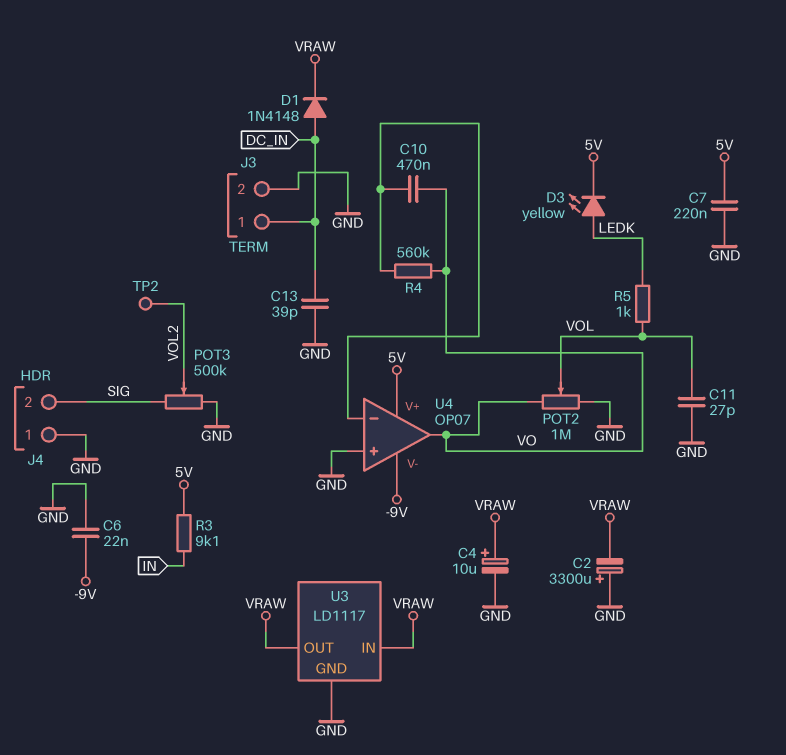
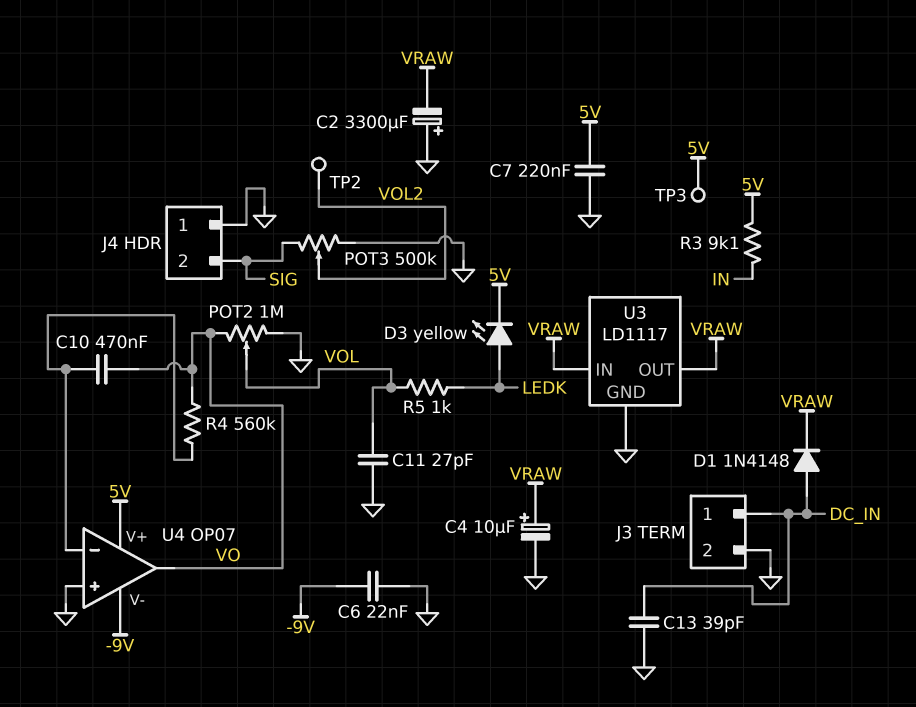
TP3: none -> test point (5V)

